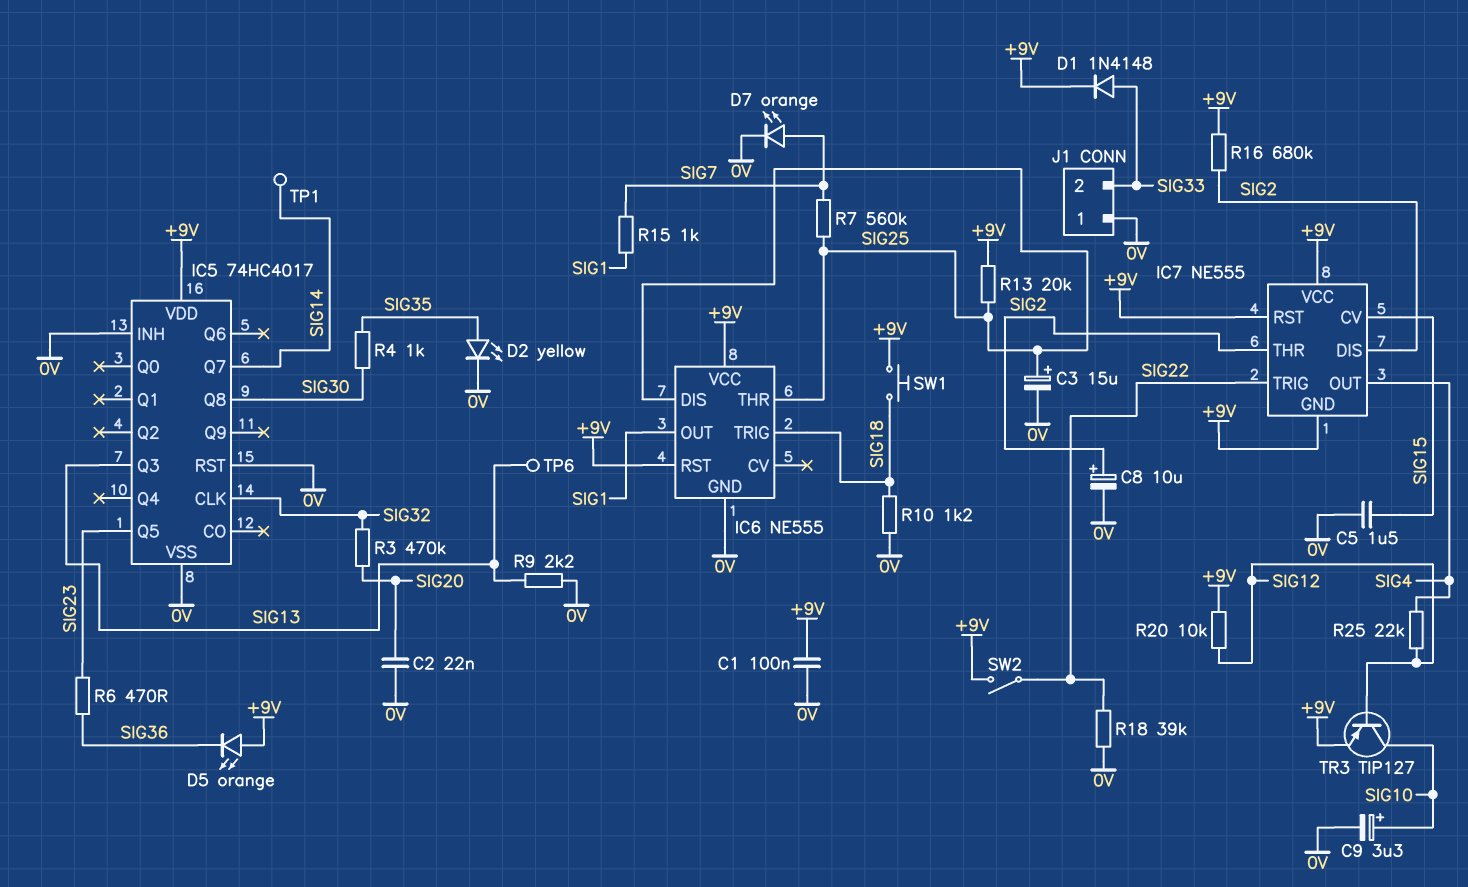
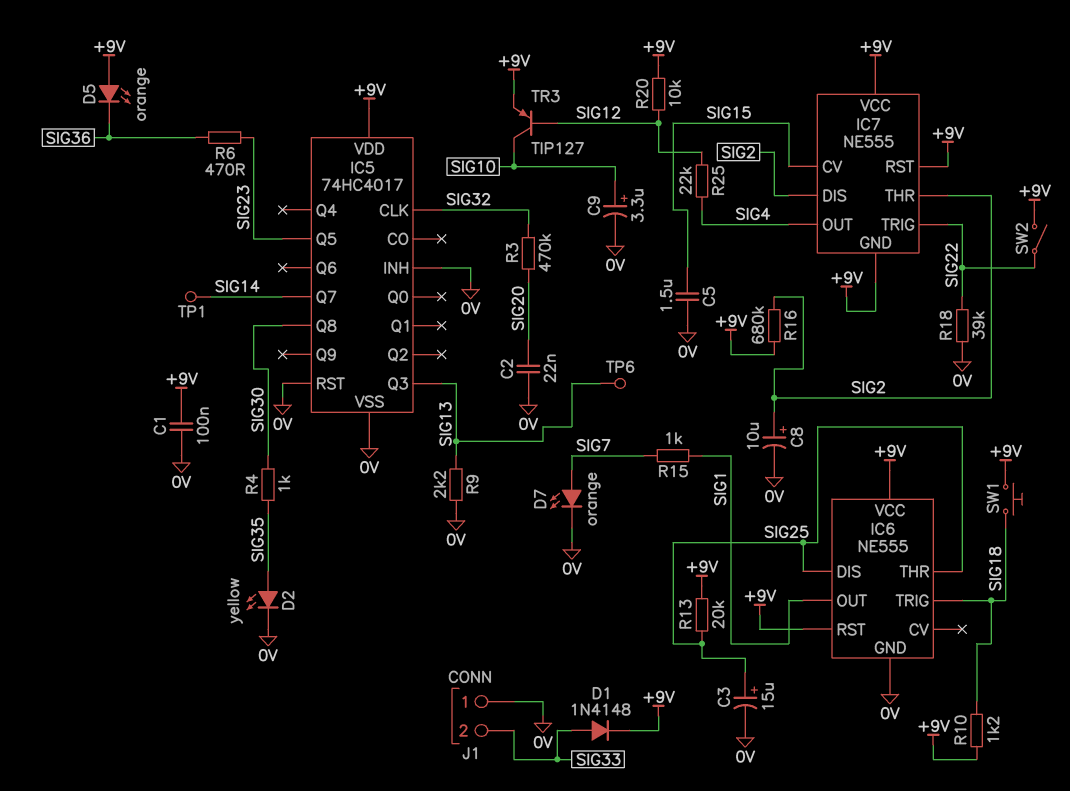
R7: 560k (SIG7, SIG25) -> none
R10: 1.2k (0V, SIG18) -> 1.2k (+9V, SIG18)

